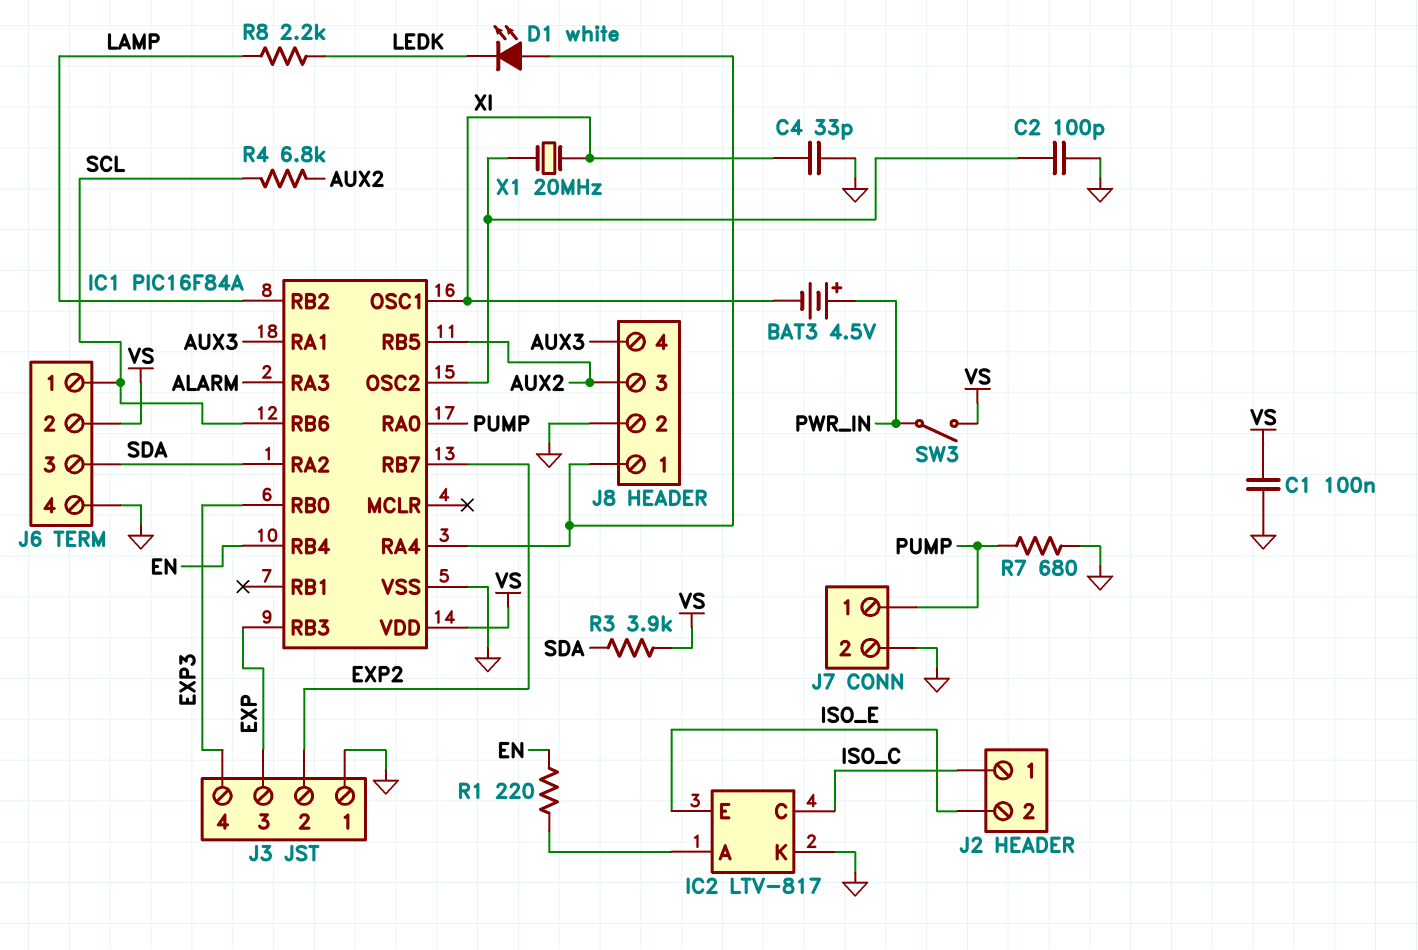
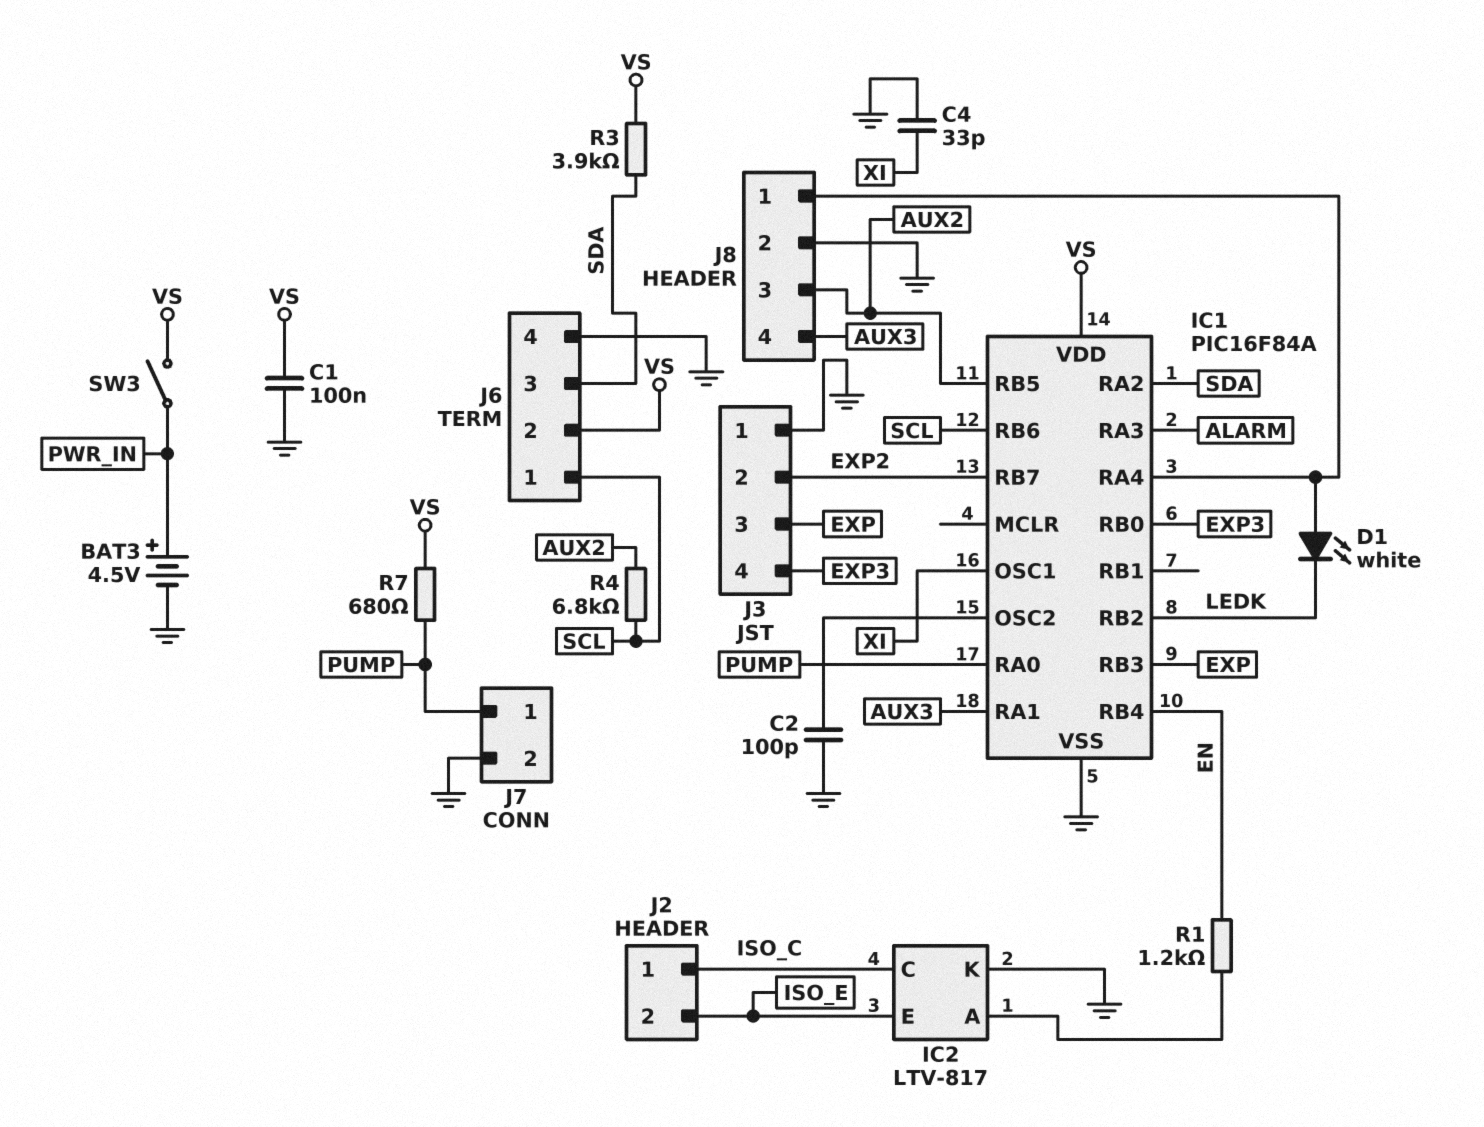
BAT3: 4.5V (plus PWR_IN, minus XI) -> 4.5V (plus PWR_IN, minus GND)
IC1 pin RB2: LAMP -> LEDK
R1: 220 (EN, IC2/A) -> 1.2k (EN, IC2/A)
R7: 680 (GND, PUMP) -> 680 (PUMP, VS)
R8: 2.2k (LAMP, LEDK) -> none
X1: 20MHz (IC1/OSC2, XI) -> none

